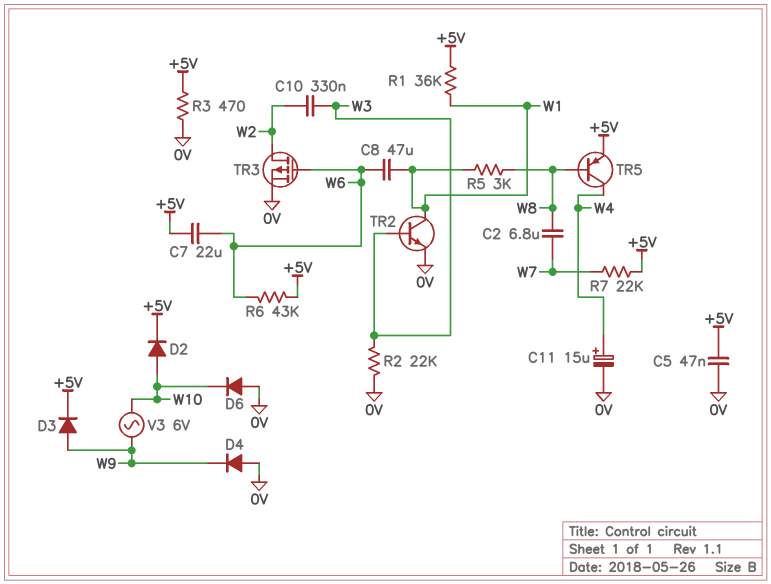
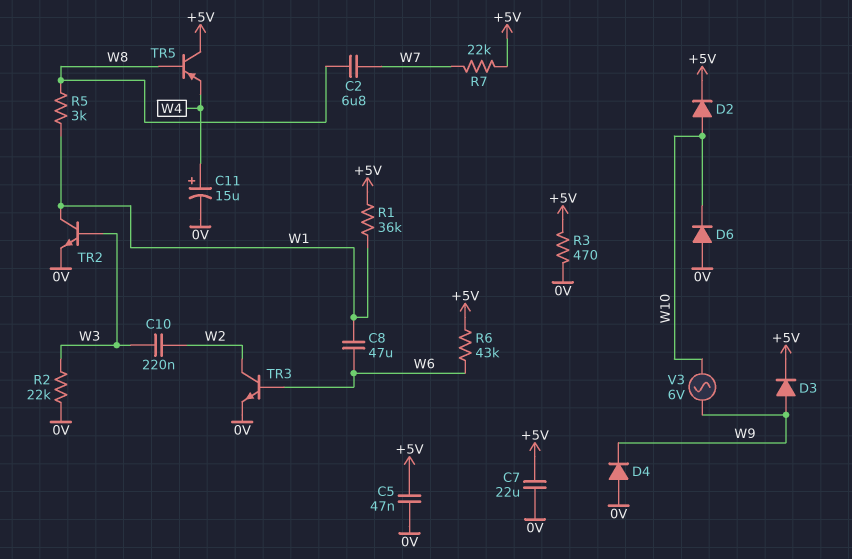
C7: 22uF (+5V, W6) -> 22uF (+5V, 0V)
C10: 330nF (W2, W3) -> 220nF (W2, W3)
TR3: PMOS (G W6, D W2, S 0V) -> NPN (B W6, C W2, E 0V)
TR5: PNP (B W8, C W4, E +5V) -> PNP (B W8, C +5V, E W4)

